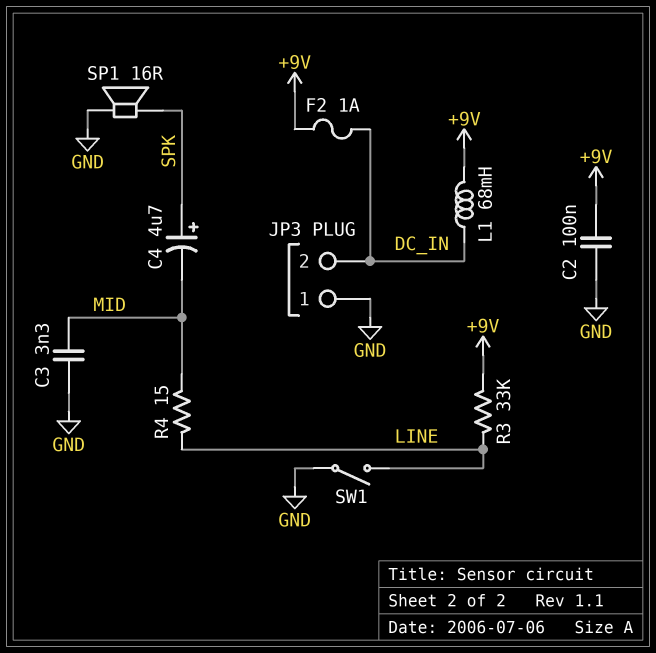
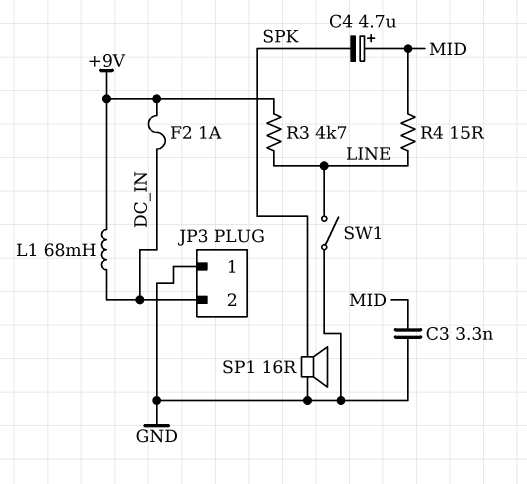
C2: 100nF (+9V, GND) -> none
C4: 4.7uF (plus SPK, minus MID) -> 4.7uF (plus MID, minus SPK)
R3: 33k (+9V, LINE) -> 4.7k (+9V, LINE)

